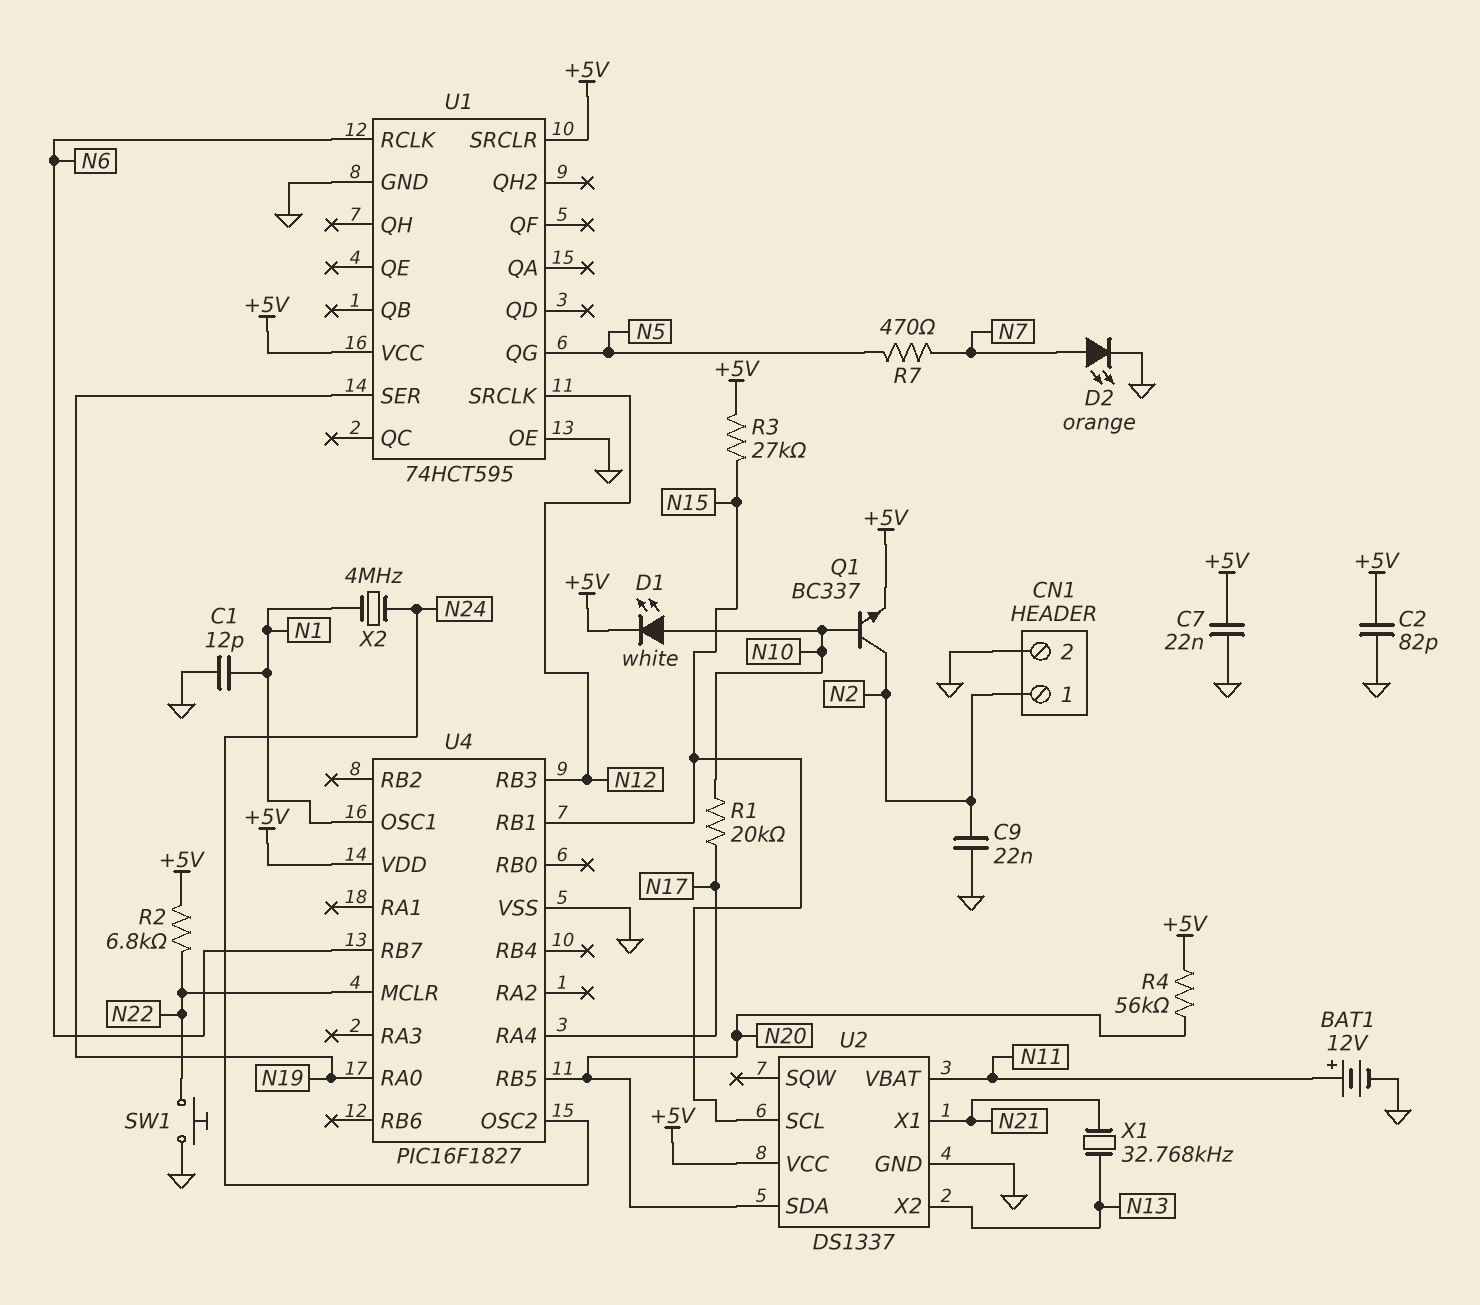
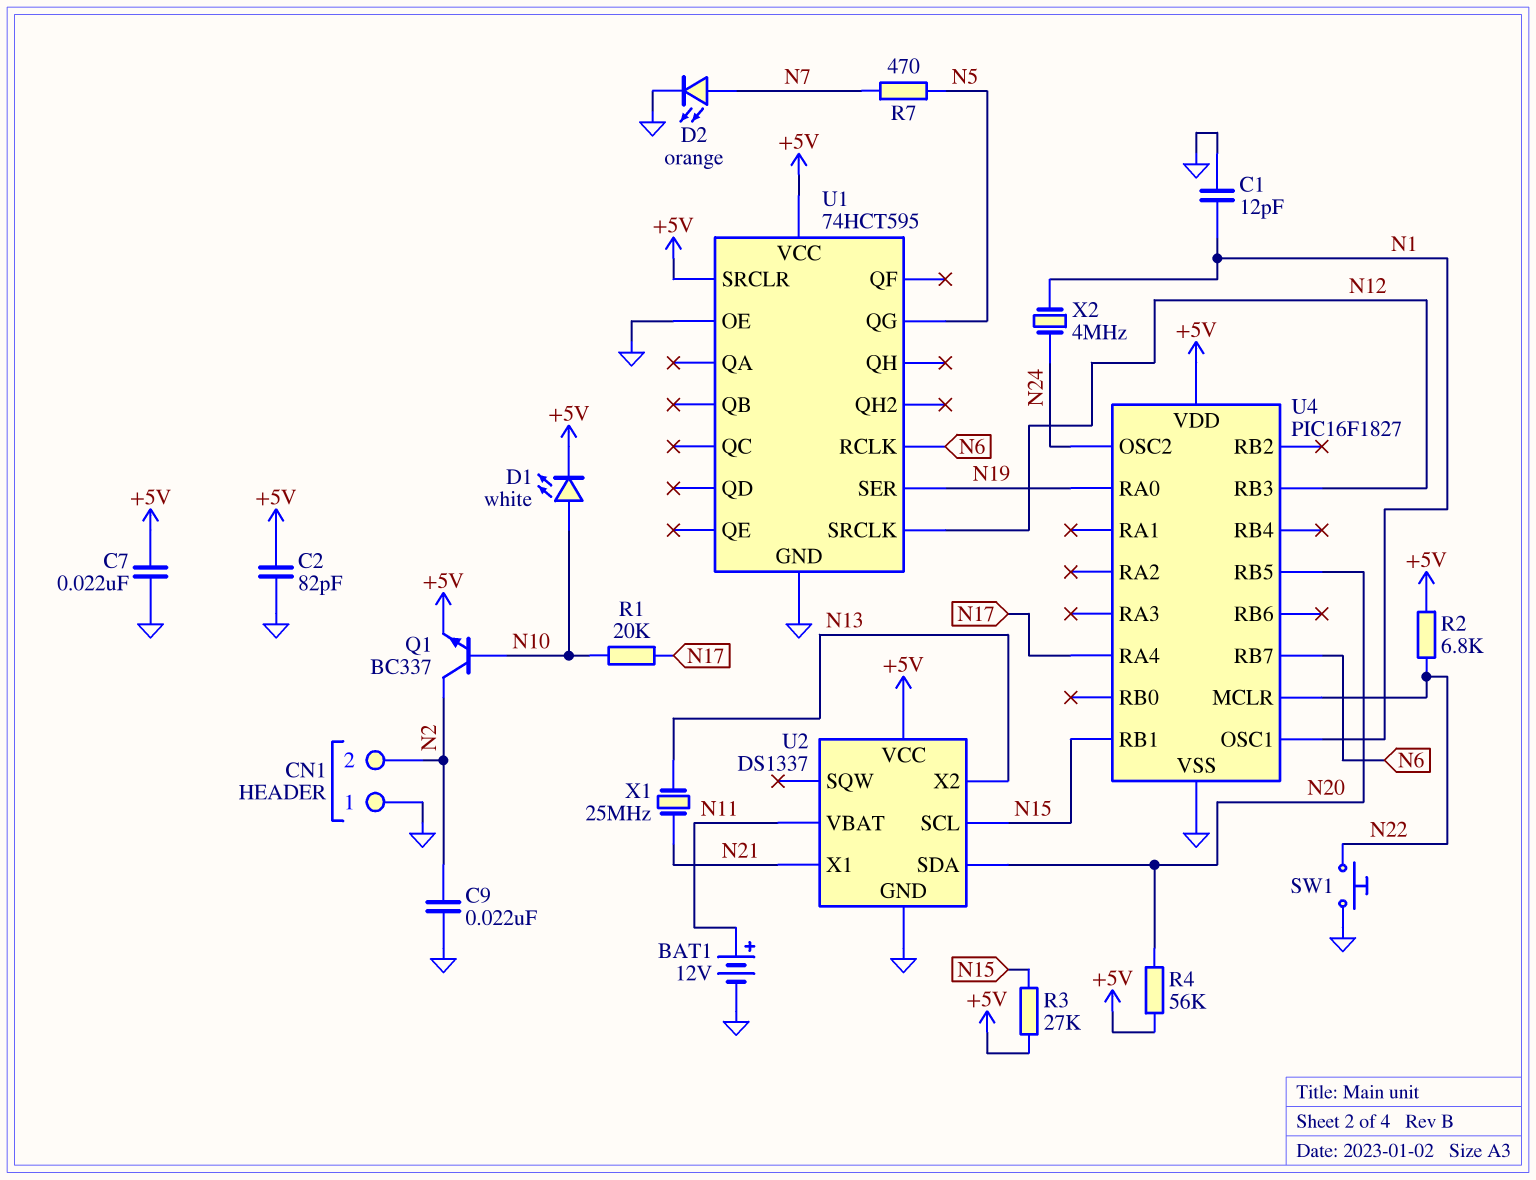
CN1 pin 1: N2 -> GND
CN1 pin 2: GND -> N2
X1: 32.768kHz (N13, N21) -> 25MHz (N13, N21)

